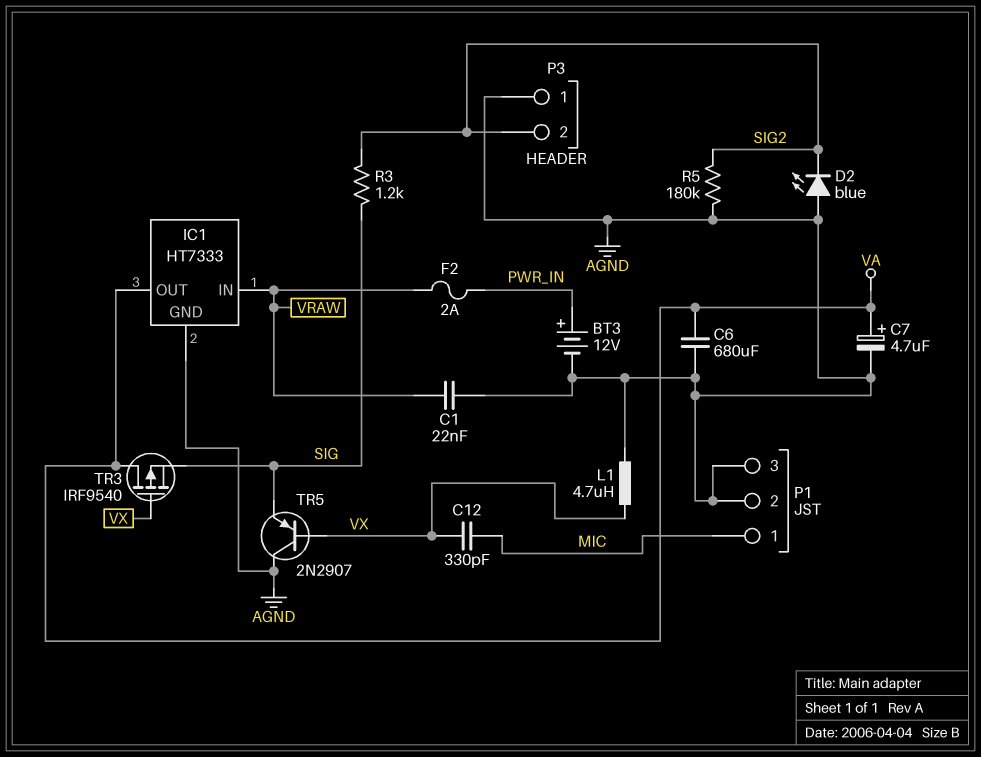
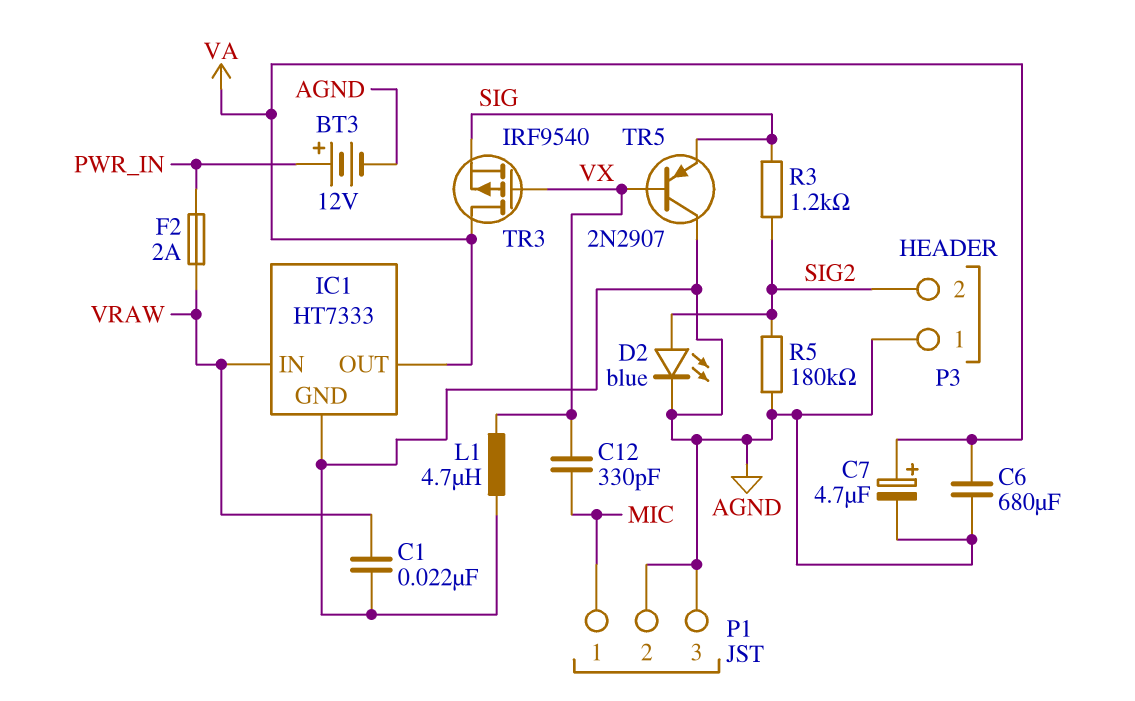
D2: LED blue (A AGND, K SIG2) -> LED blue (A SIG2, K AGND)

